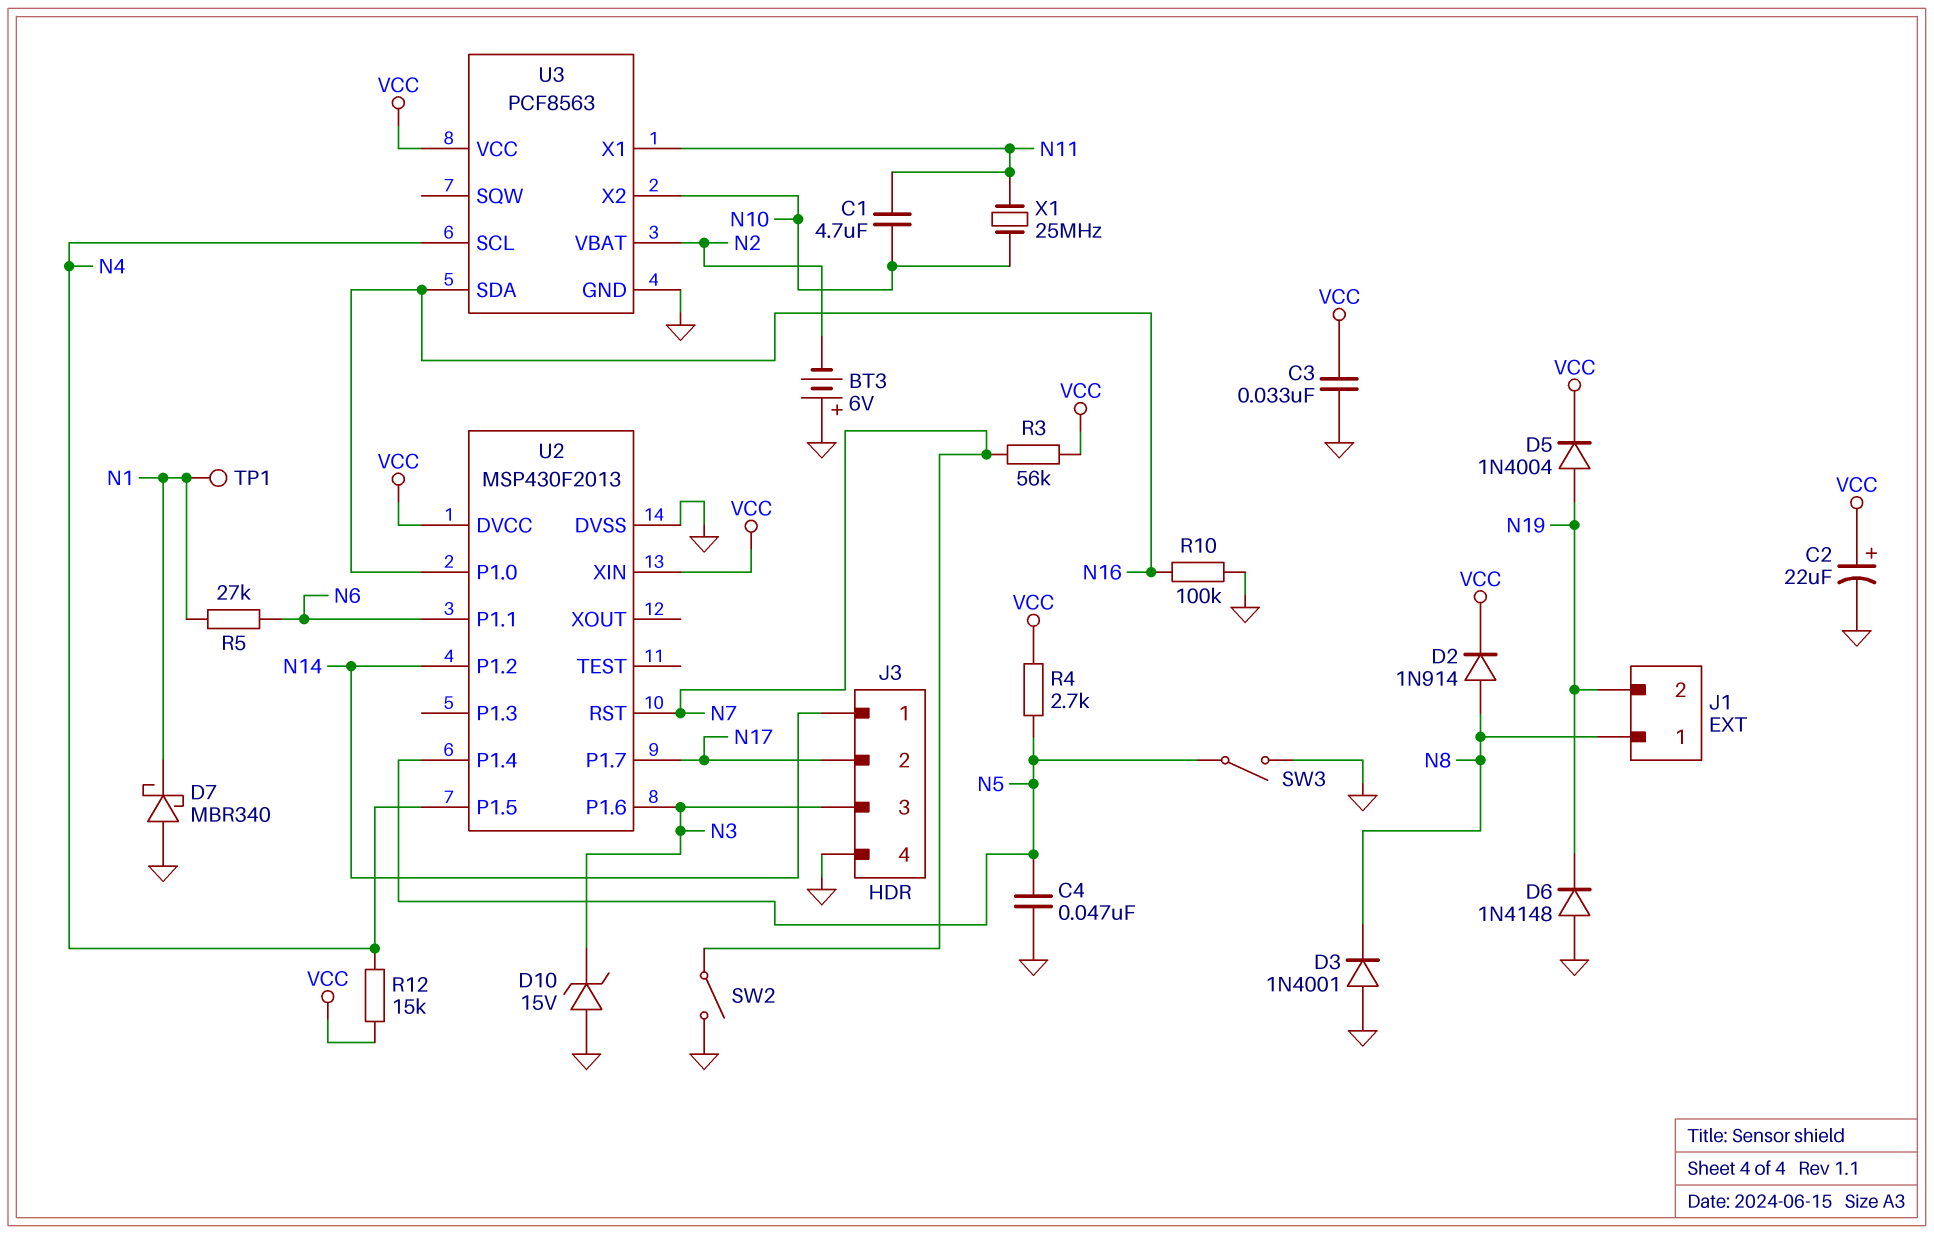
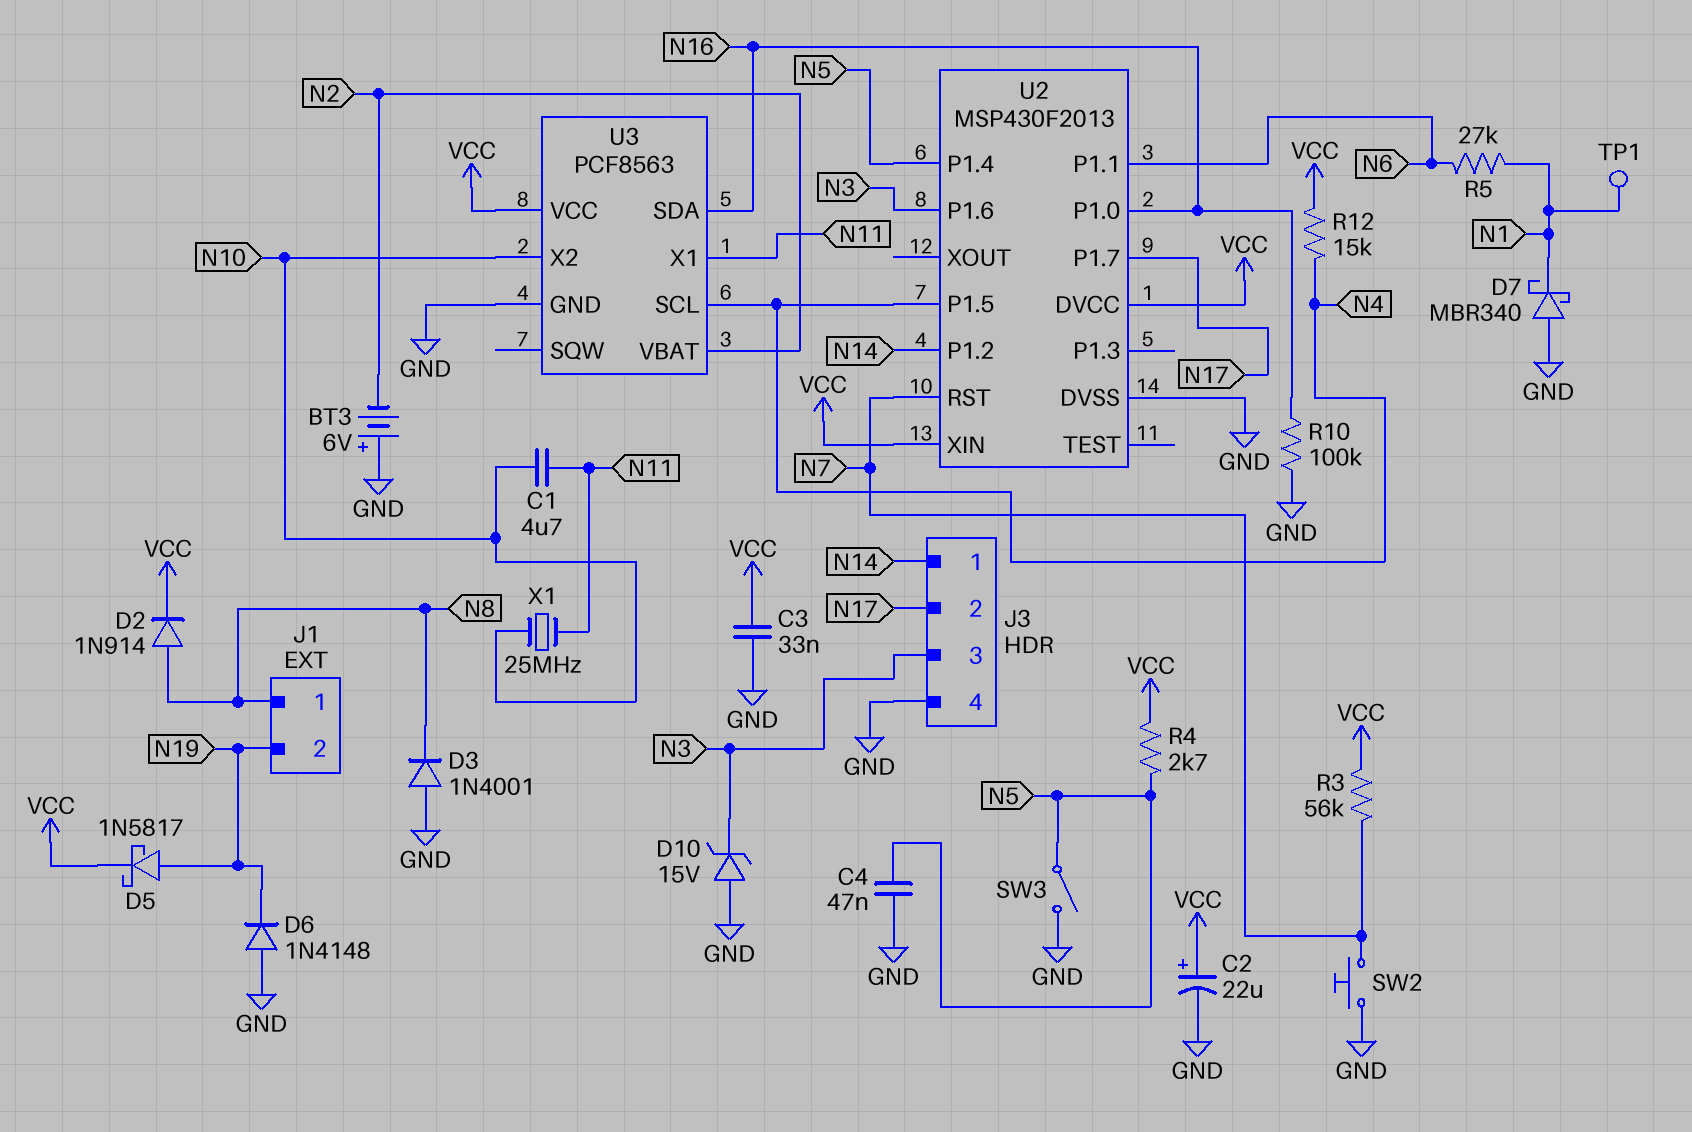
D5: diode 1N4004 (A N19, K VCC) -> schottky 1N5817 (A N19, K VCC)
SW2: switch (GND, N7) -> button (GND, N7)

